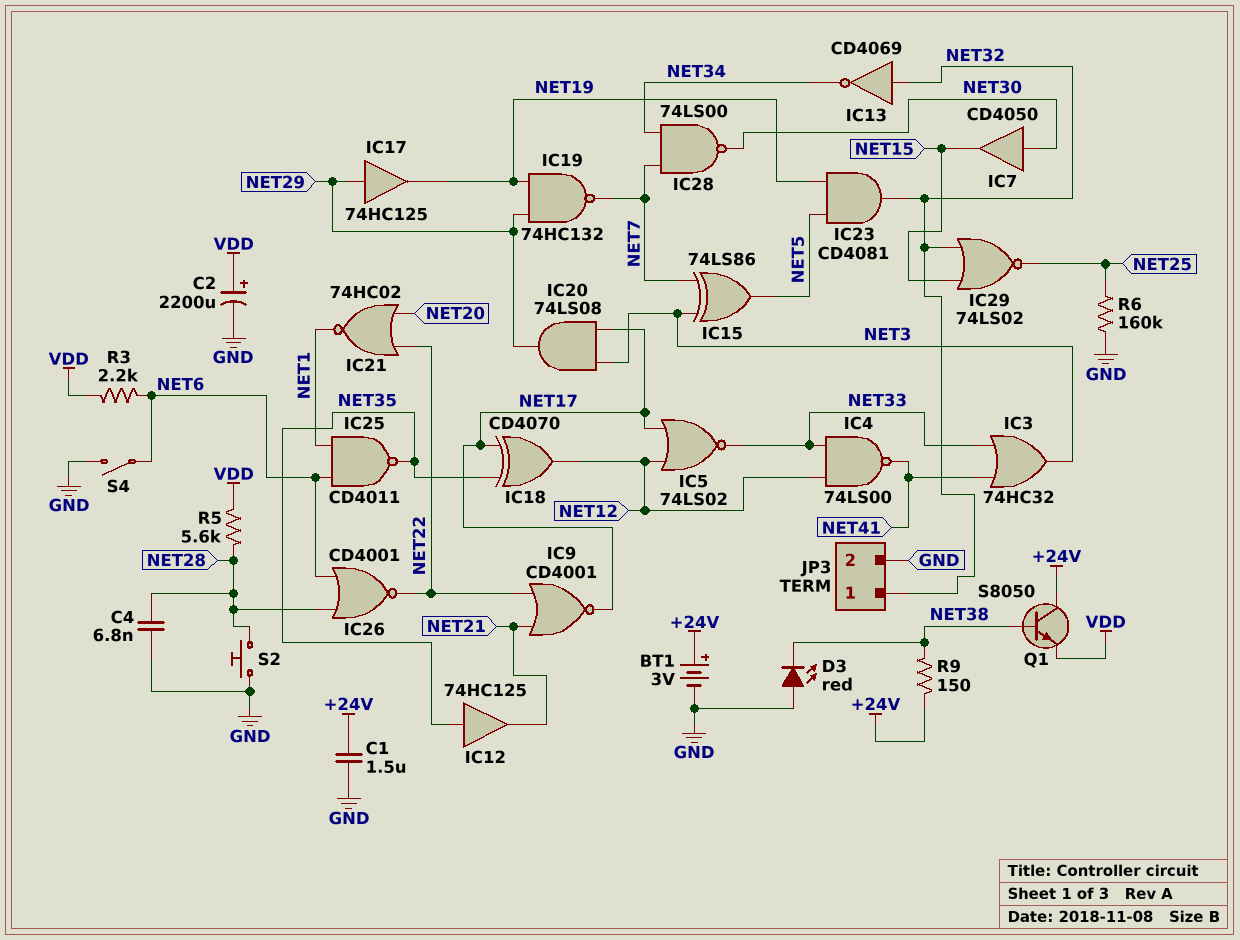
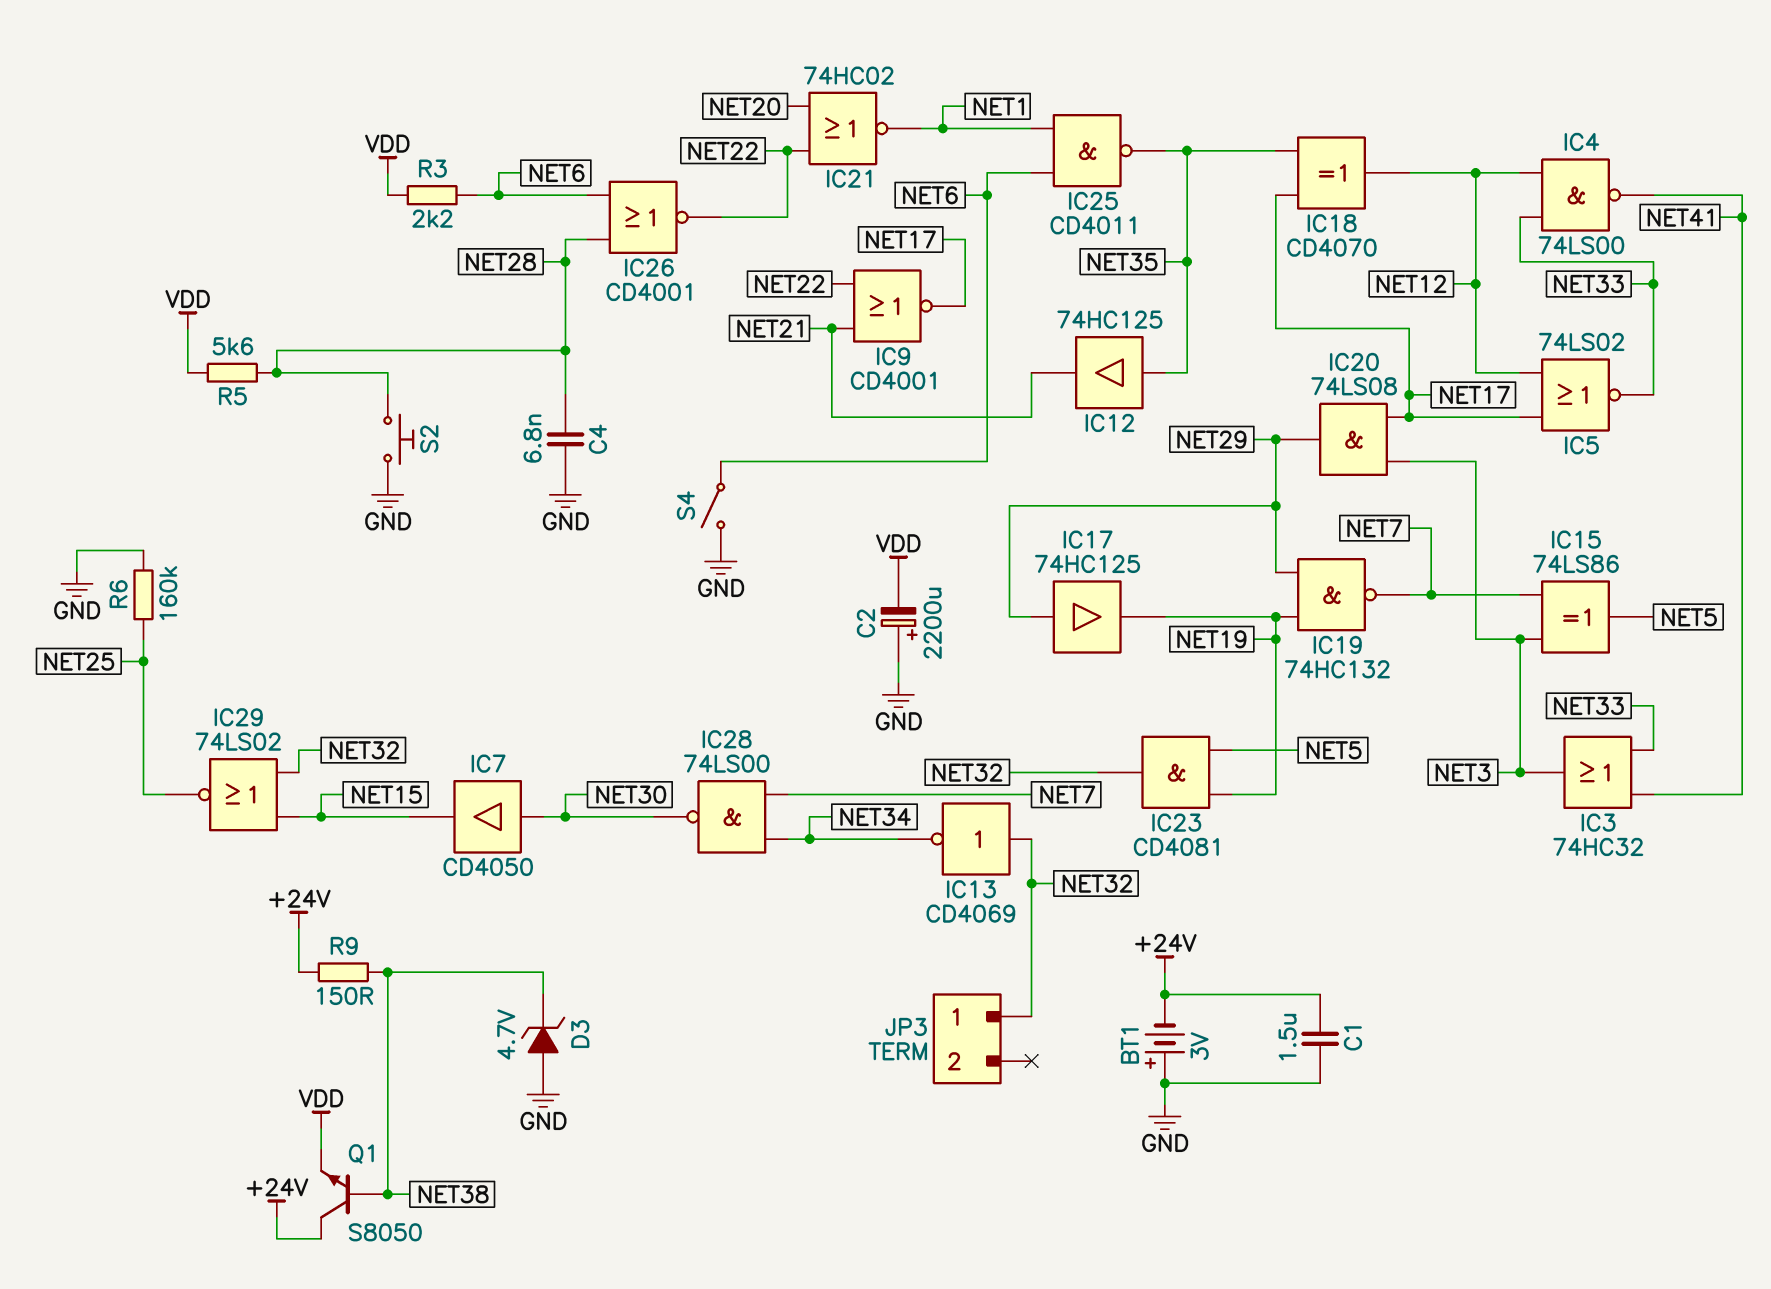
BT1: 3V (plus +24V, minus GND) -> 3V (plus GND, minus +24V)
C2: 2200uF (plus VDD, minus GND) -> 2200uF (plus GND, minus VDD)
D3: LED red (A GND, K NET38) -> zener 4.7V (A GND, K NET38)
JP3 pin 2: GND -> none

